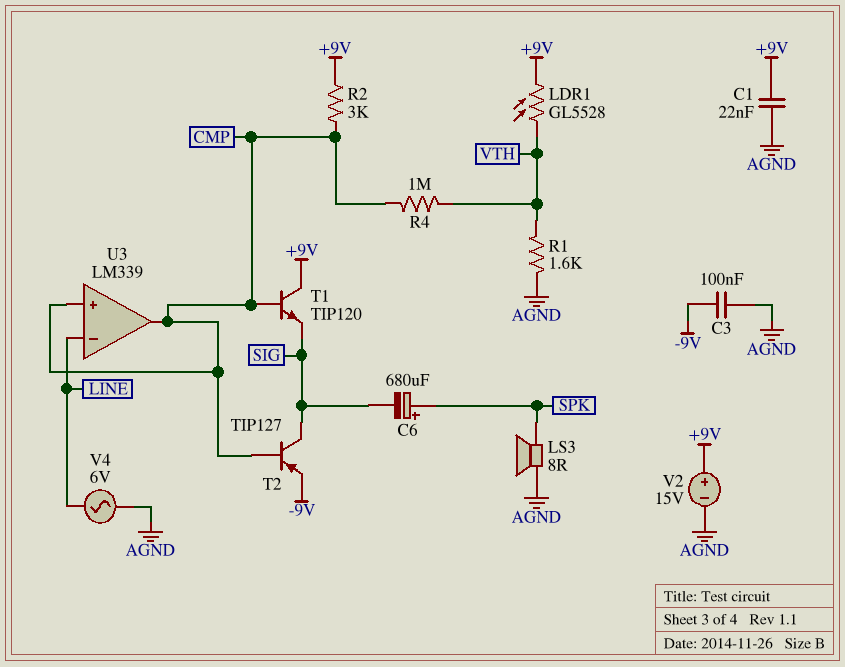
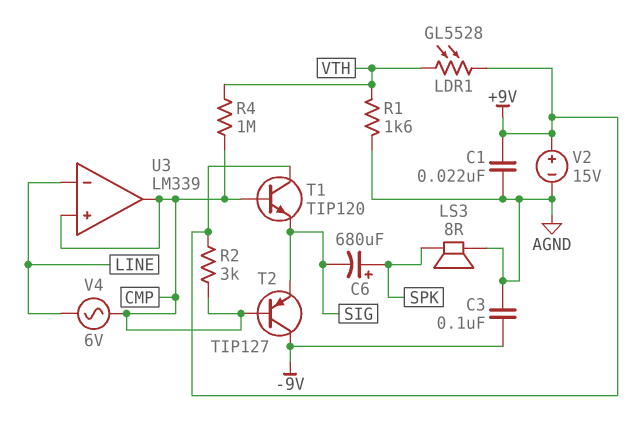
T2: PNP TIP127 (B CMP, C SIG, E -9V) -> PNP TIP127 (B CMP, C -9V, E SIG)
V4: AC 6V (AGND, LINE) -> AC 6V (CMP, LINE)

